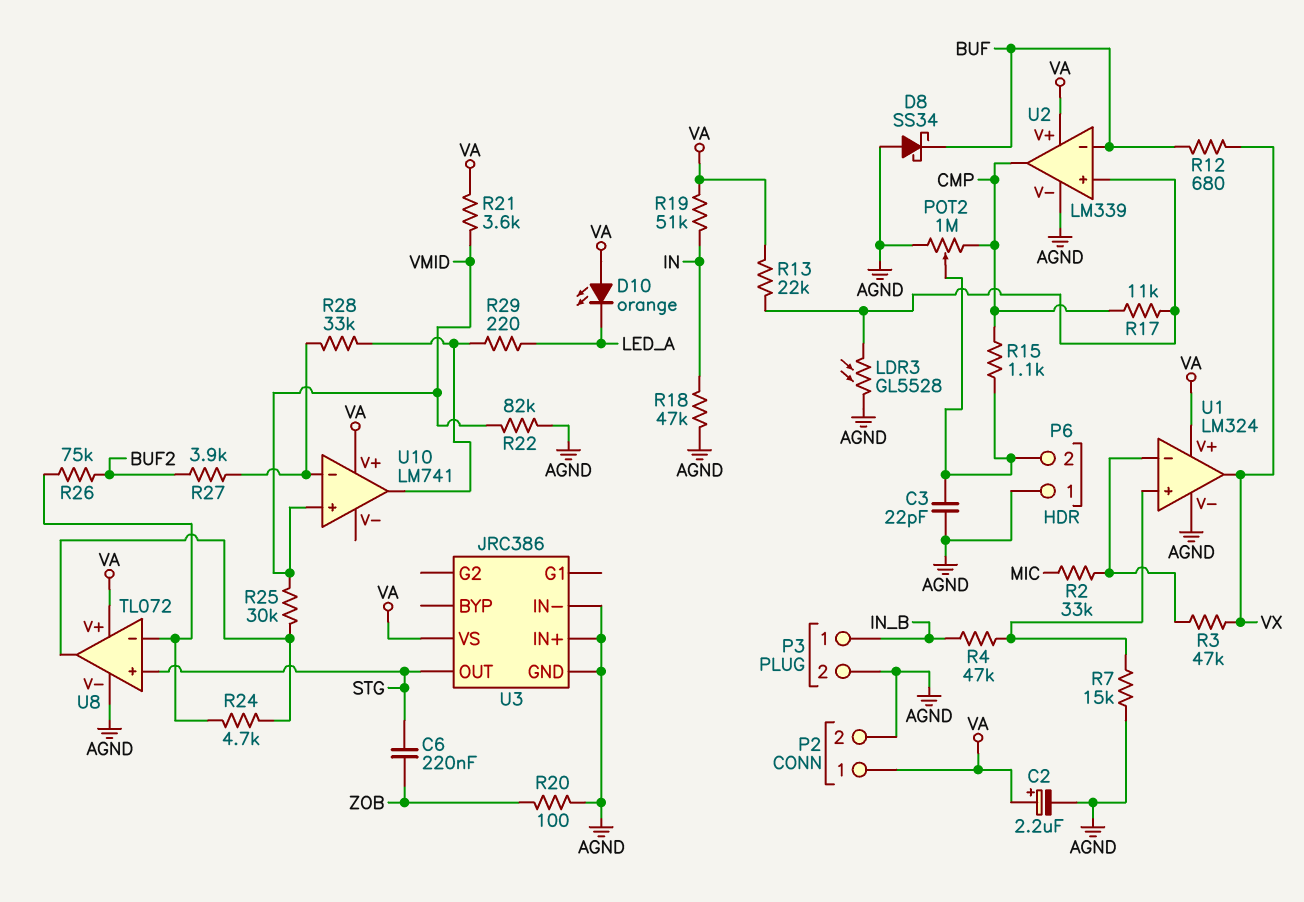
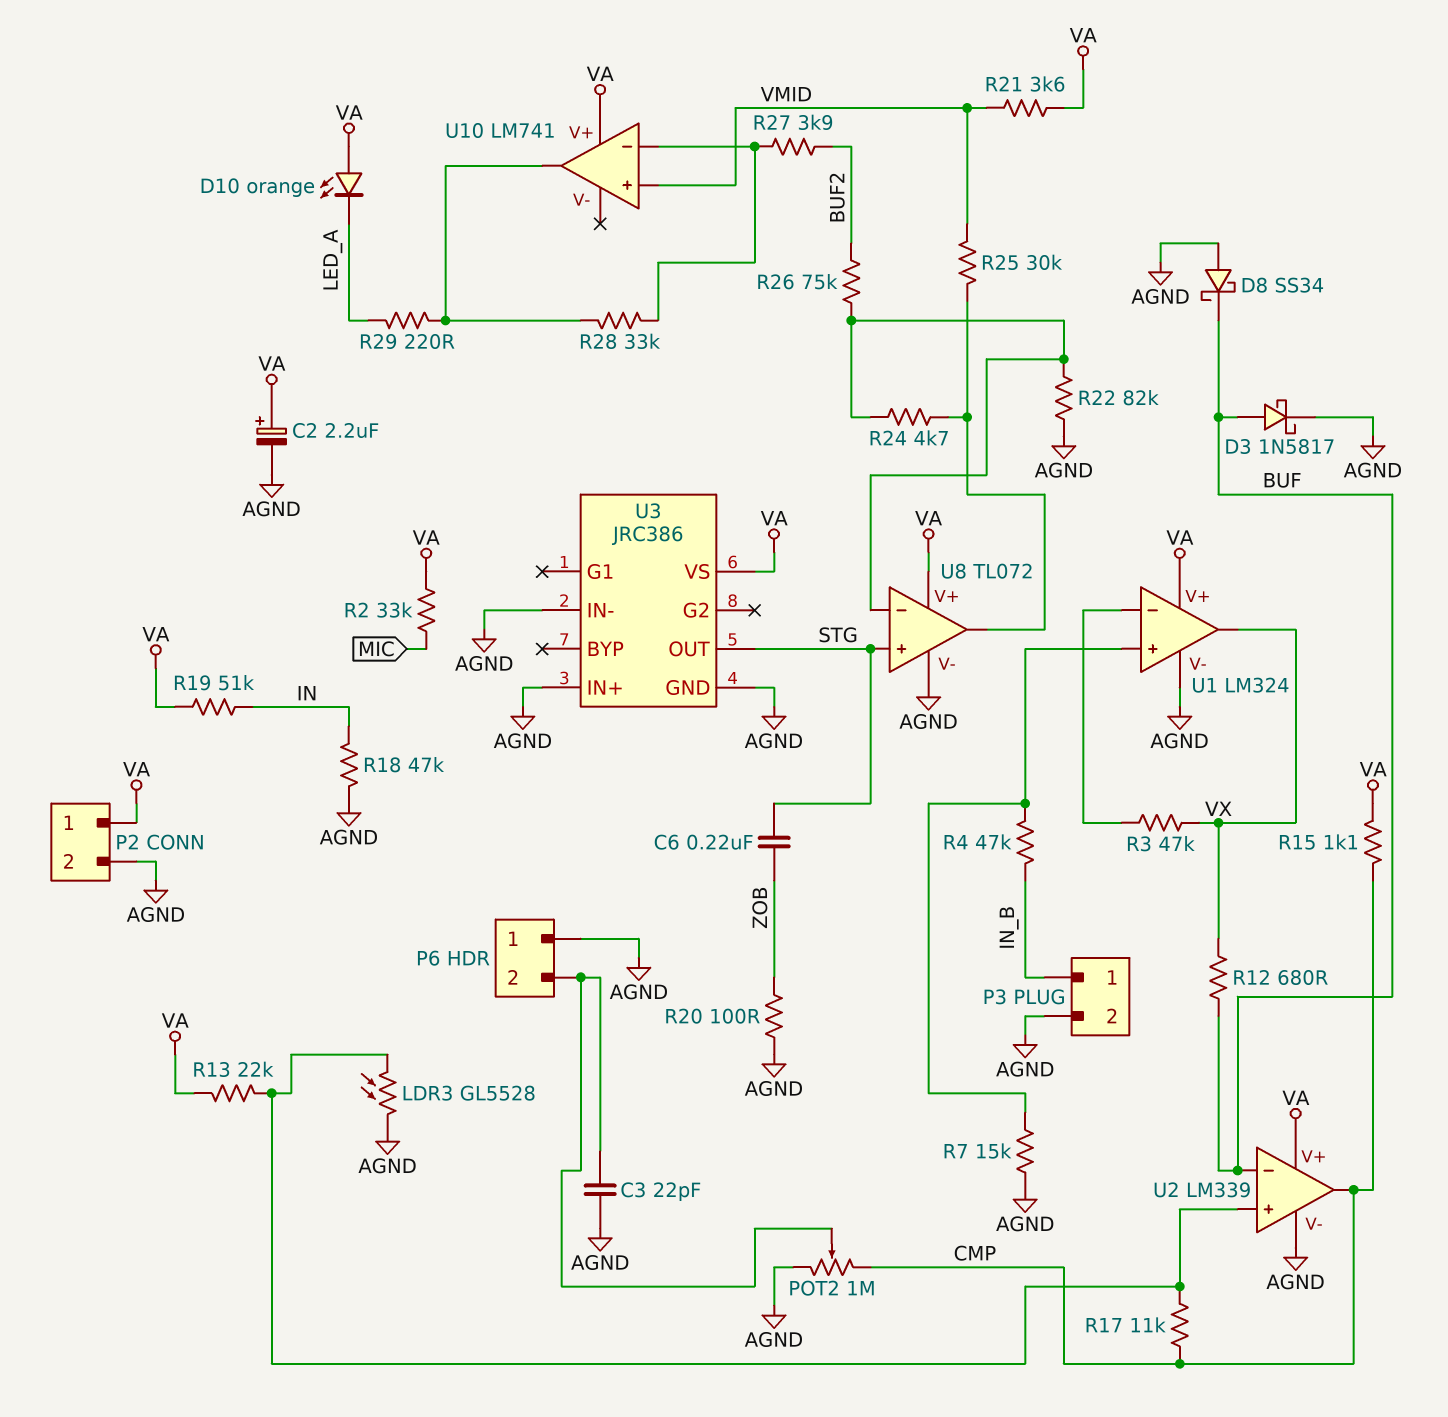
D3: none -> schottky 1N5817 (A BUF, K AGND)
R2: 33k (MIC, U1/in-) -> 33k (MIC, VA)
R15: 1.1k (CMP, P6/2) -> 1.1k (CMP, VA)
R22: 82k (AGND, VMID) -> 82k (AGND, U8/in-)

